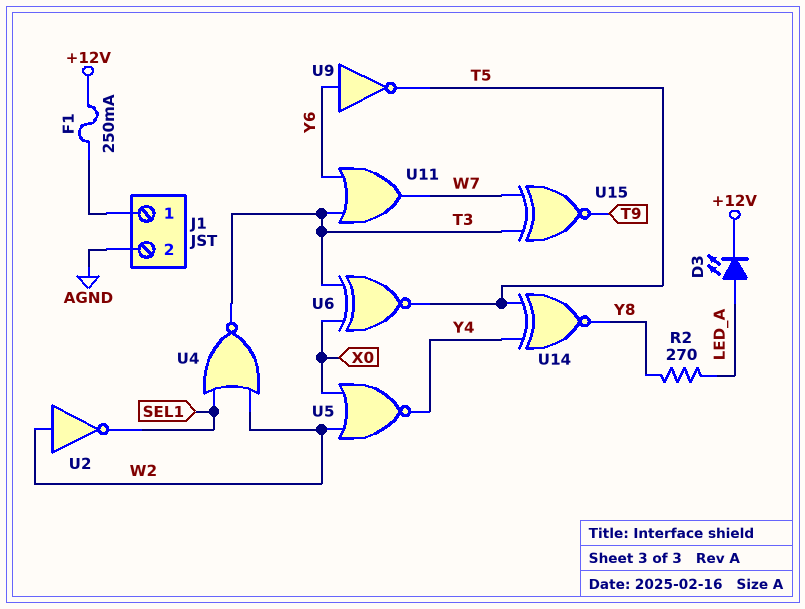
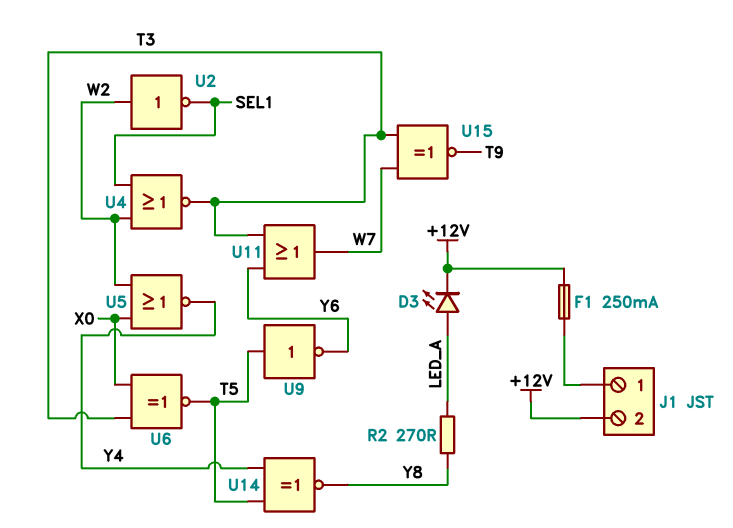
J1 pin 2: AGND -> +12V
U9: NOT (in Y6, out T5) -> NOT (in T5, out Y6)

